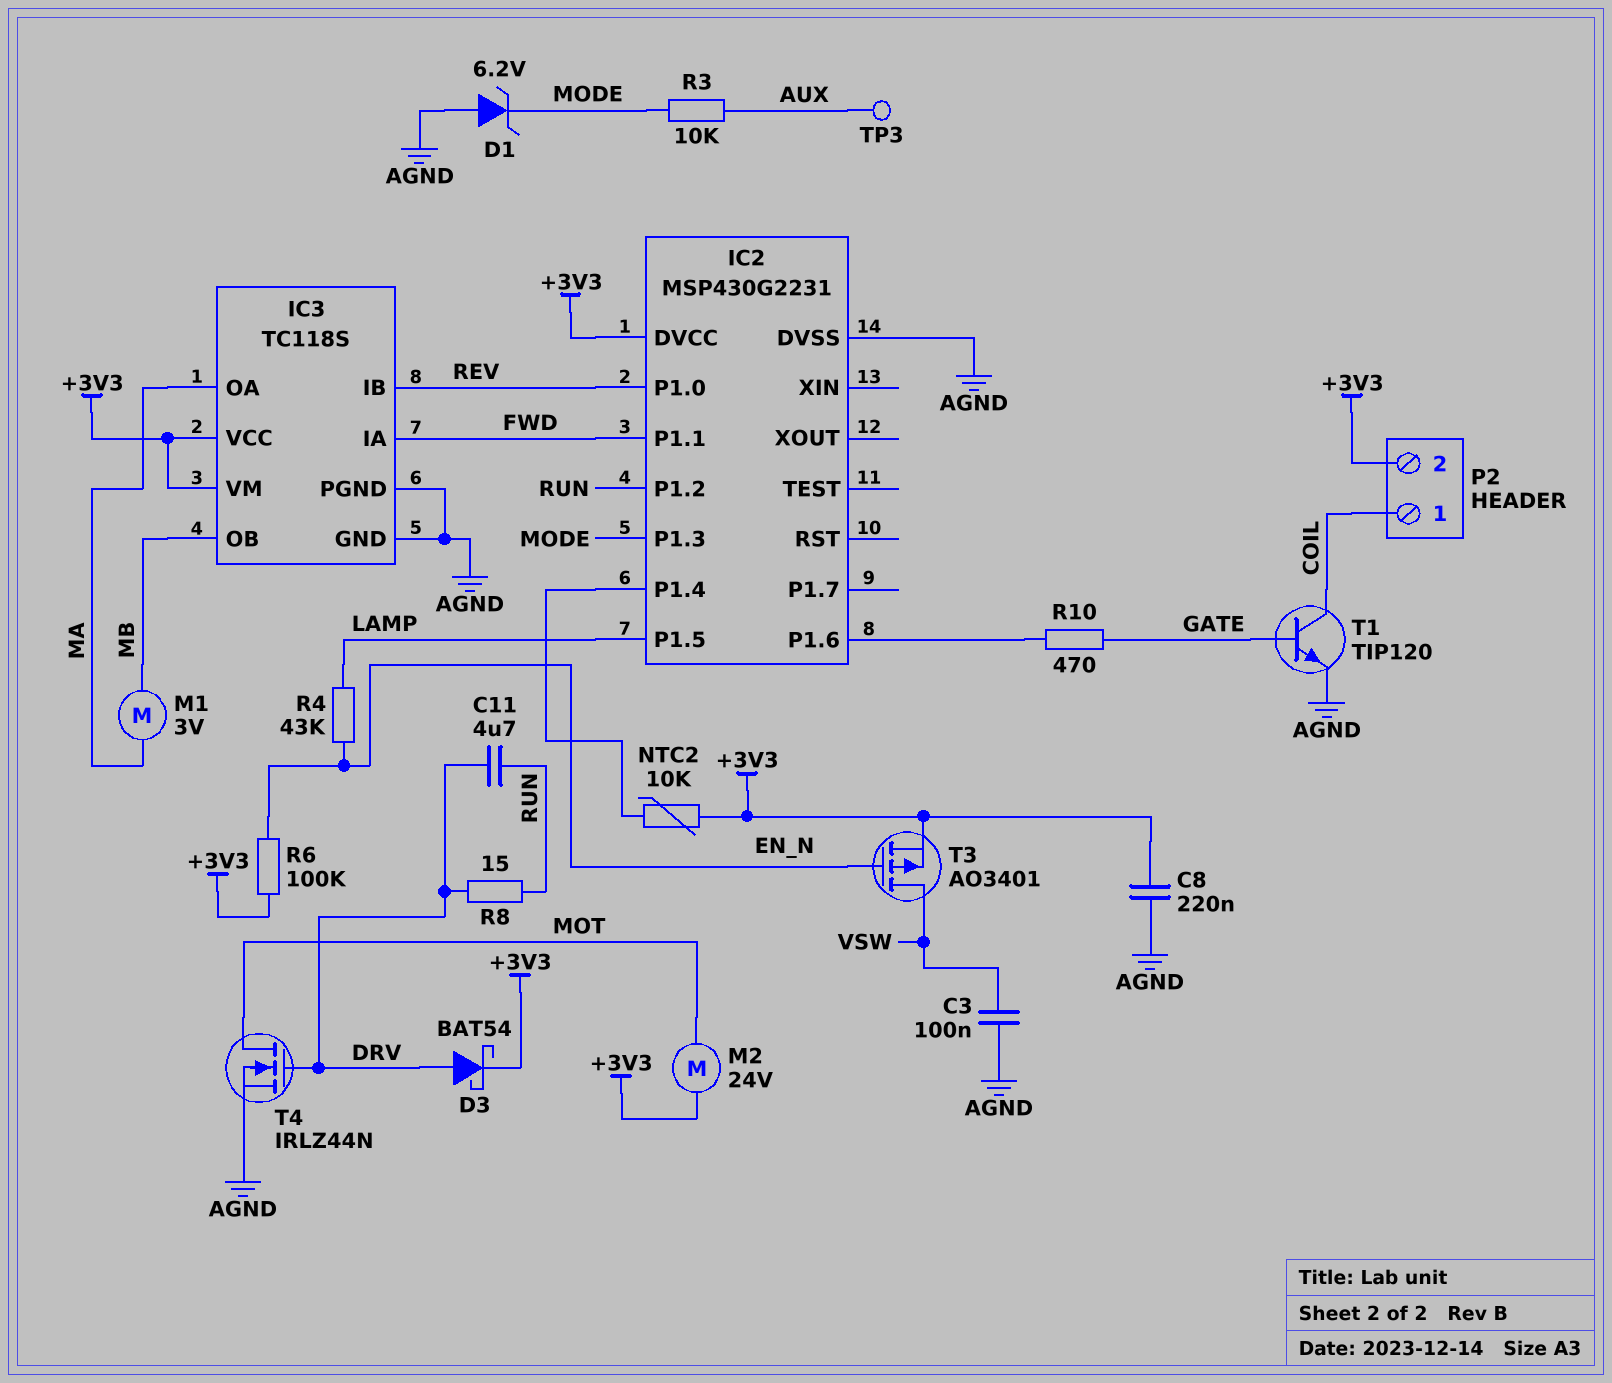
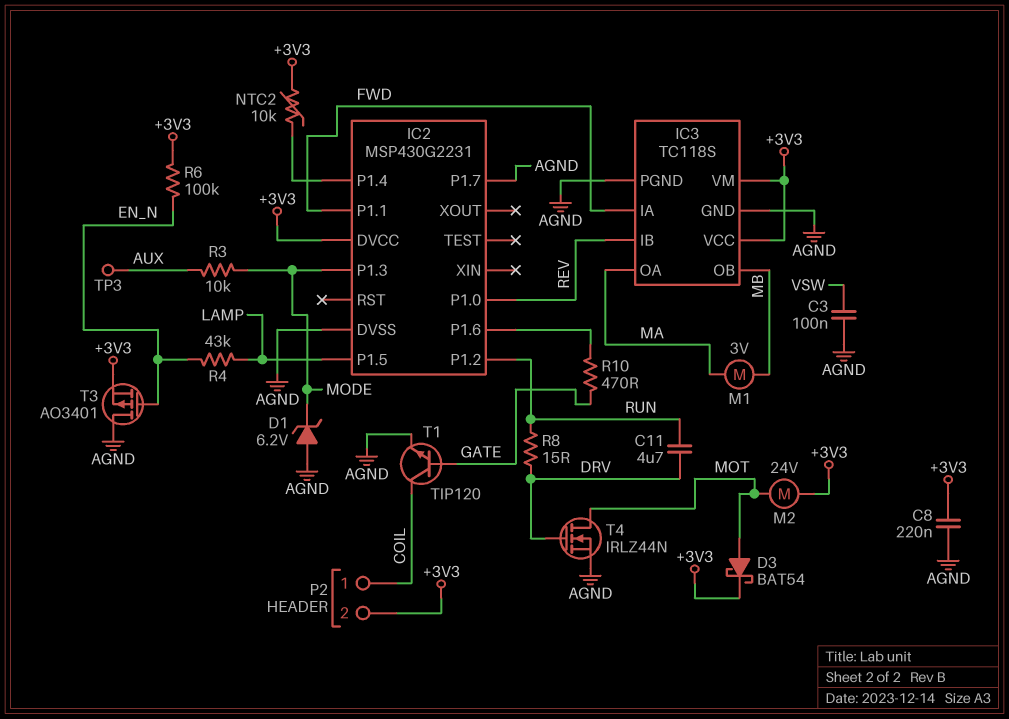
D3: schottky BAT54 (A DRV, K +3V3) -> schottky BAT54 (A MOT, K +3V3)
IC2 pin P1.7: none -> AGND
T3: PMOS AO3401 (G EN_N, D VSW, S +3V3) -> PMOS AO3401 (G EN_N, D AGND, S +3V3)

